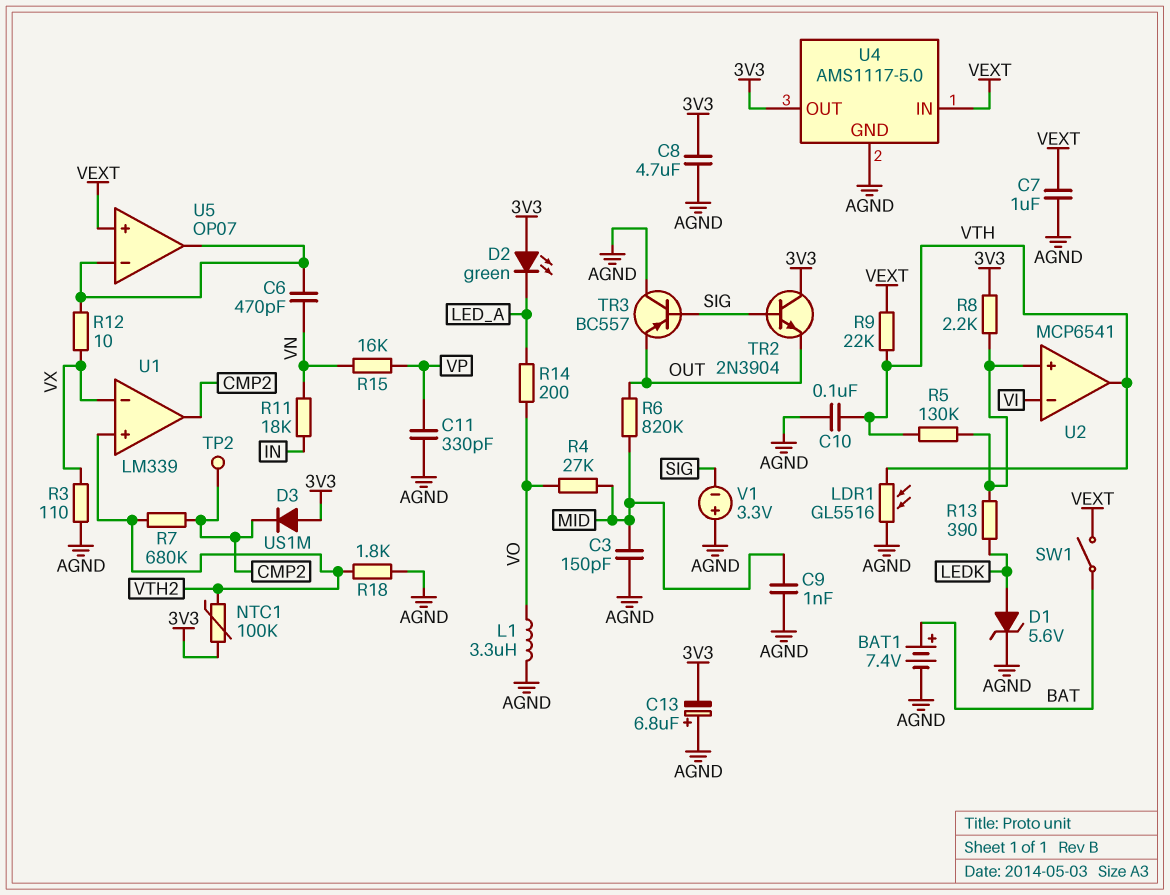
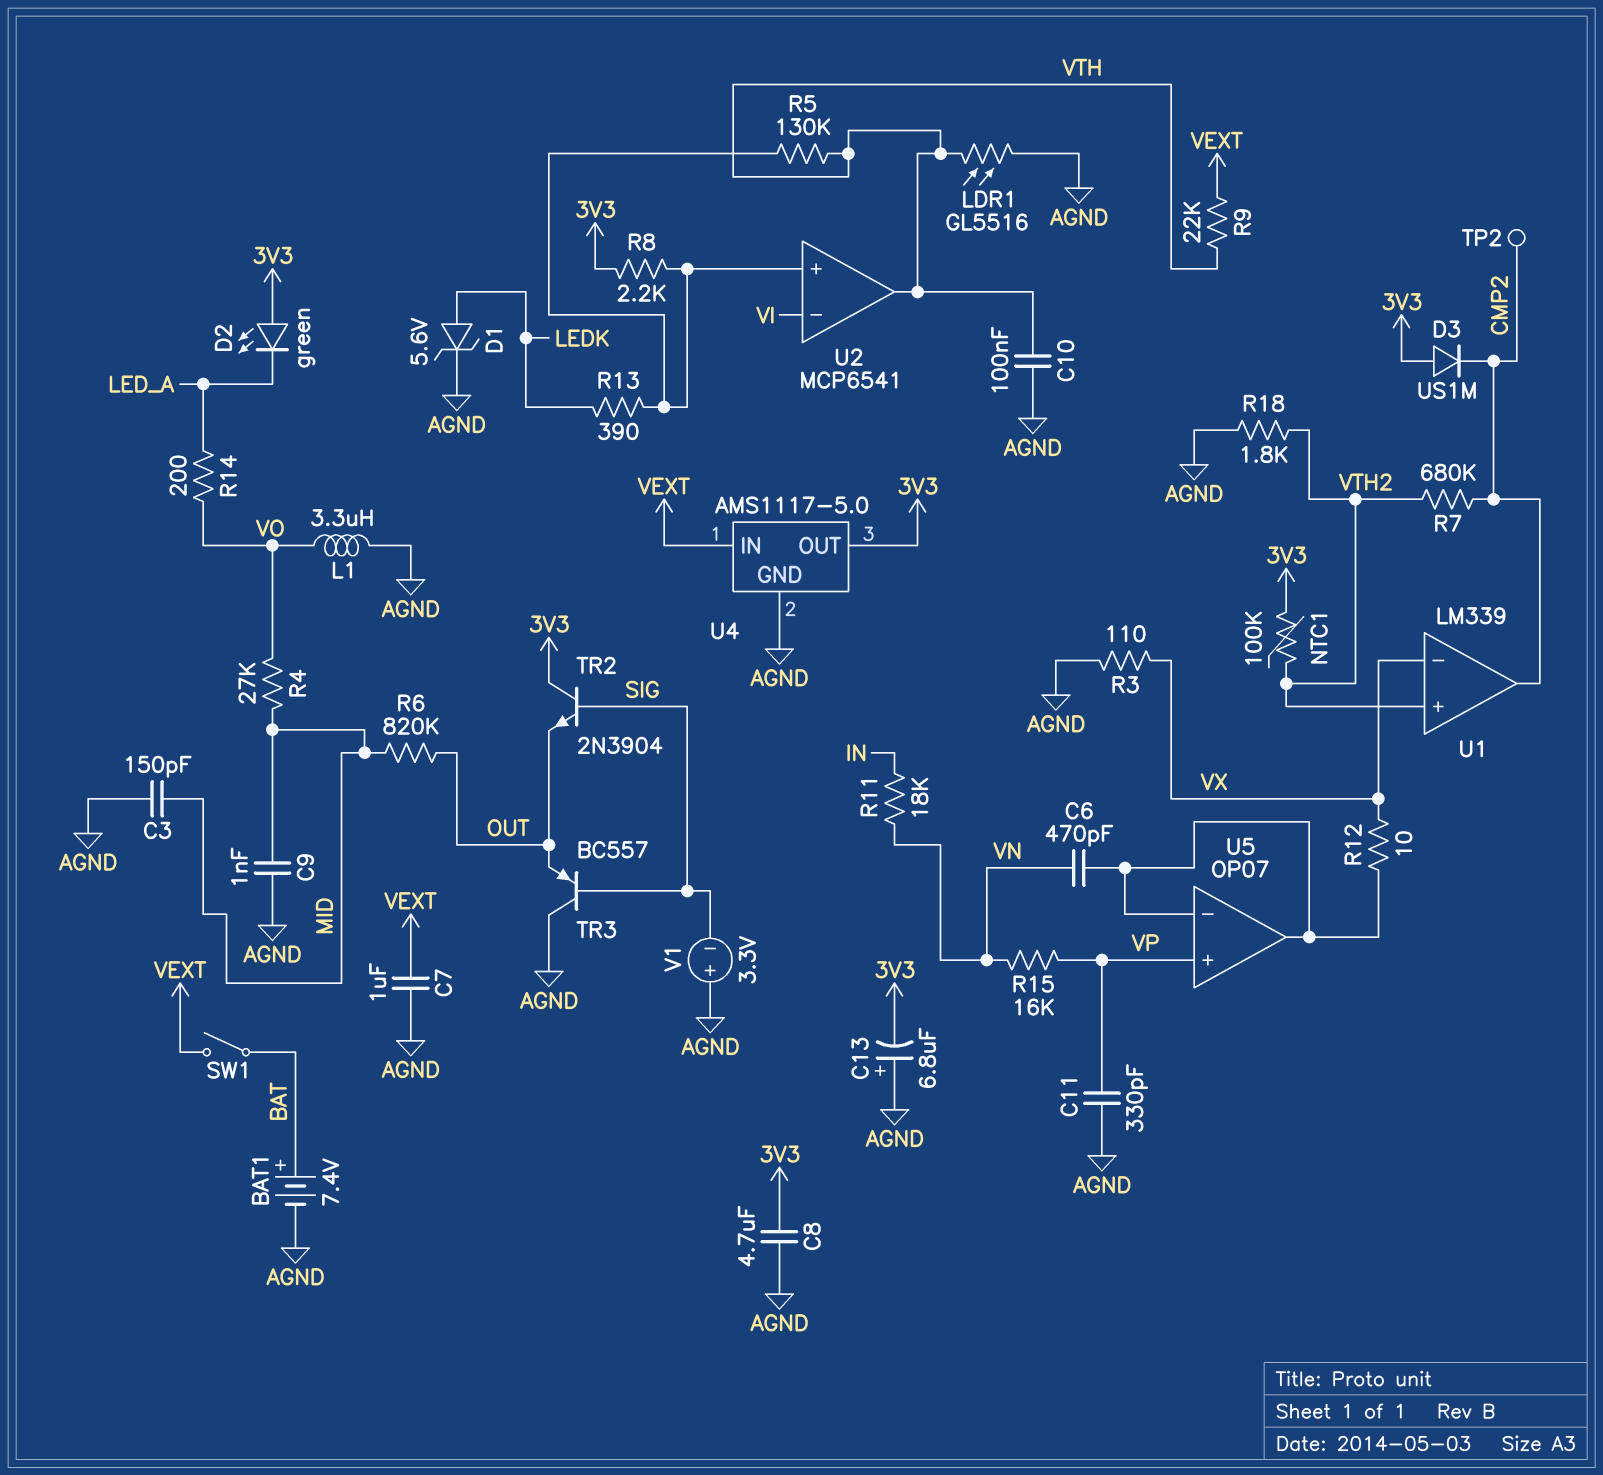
U5 pin in+: VEXT -> VP

